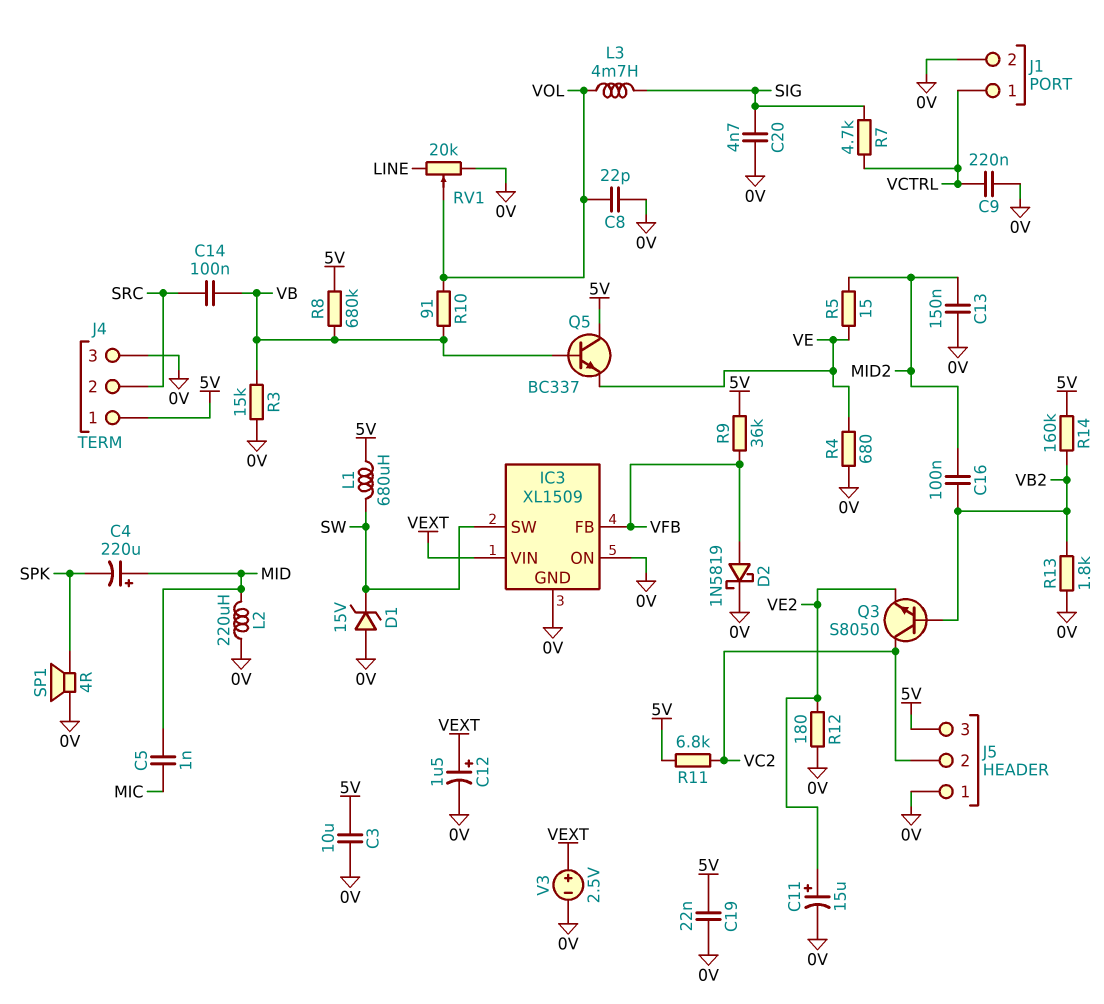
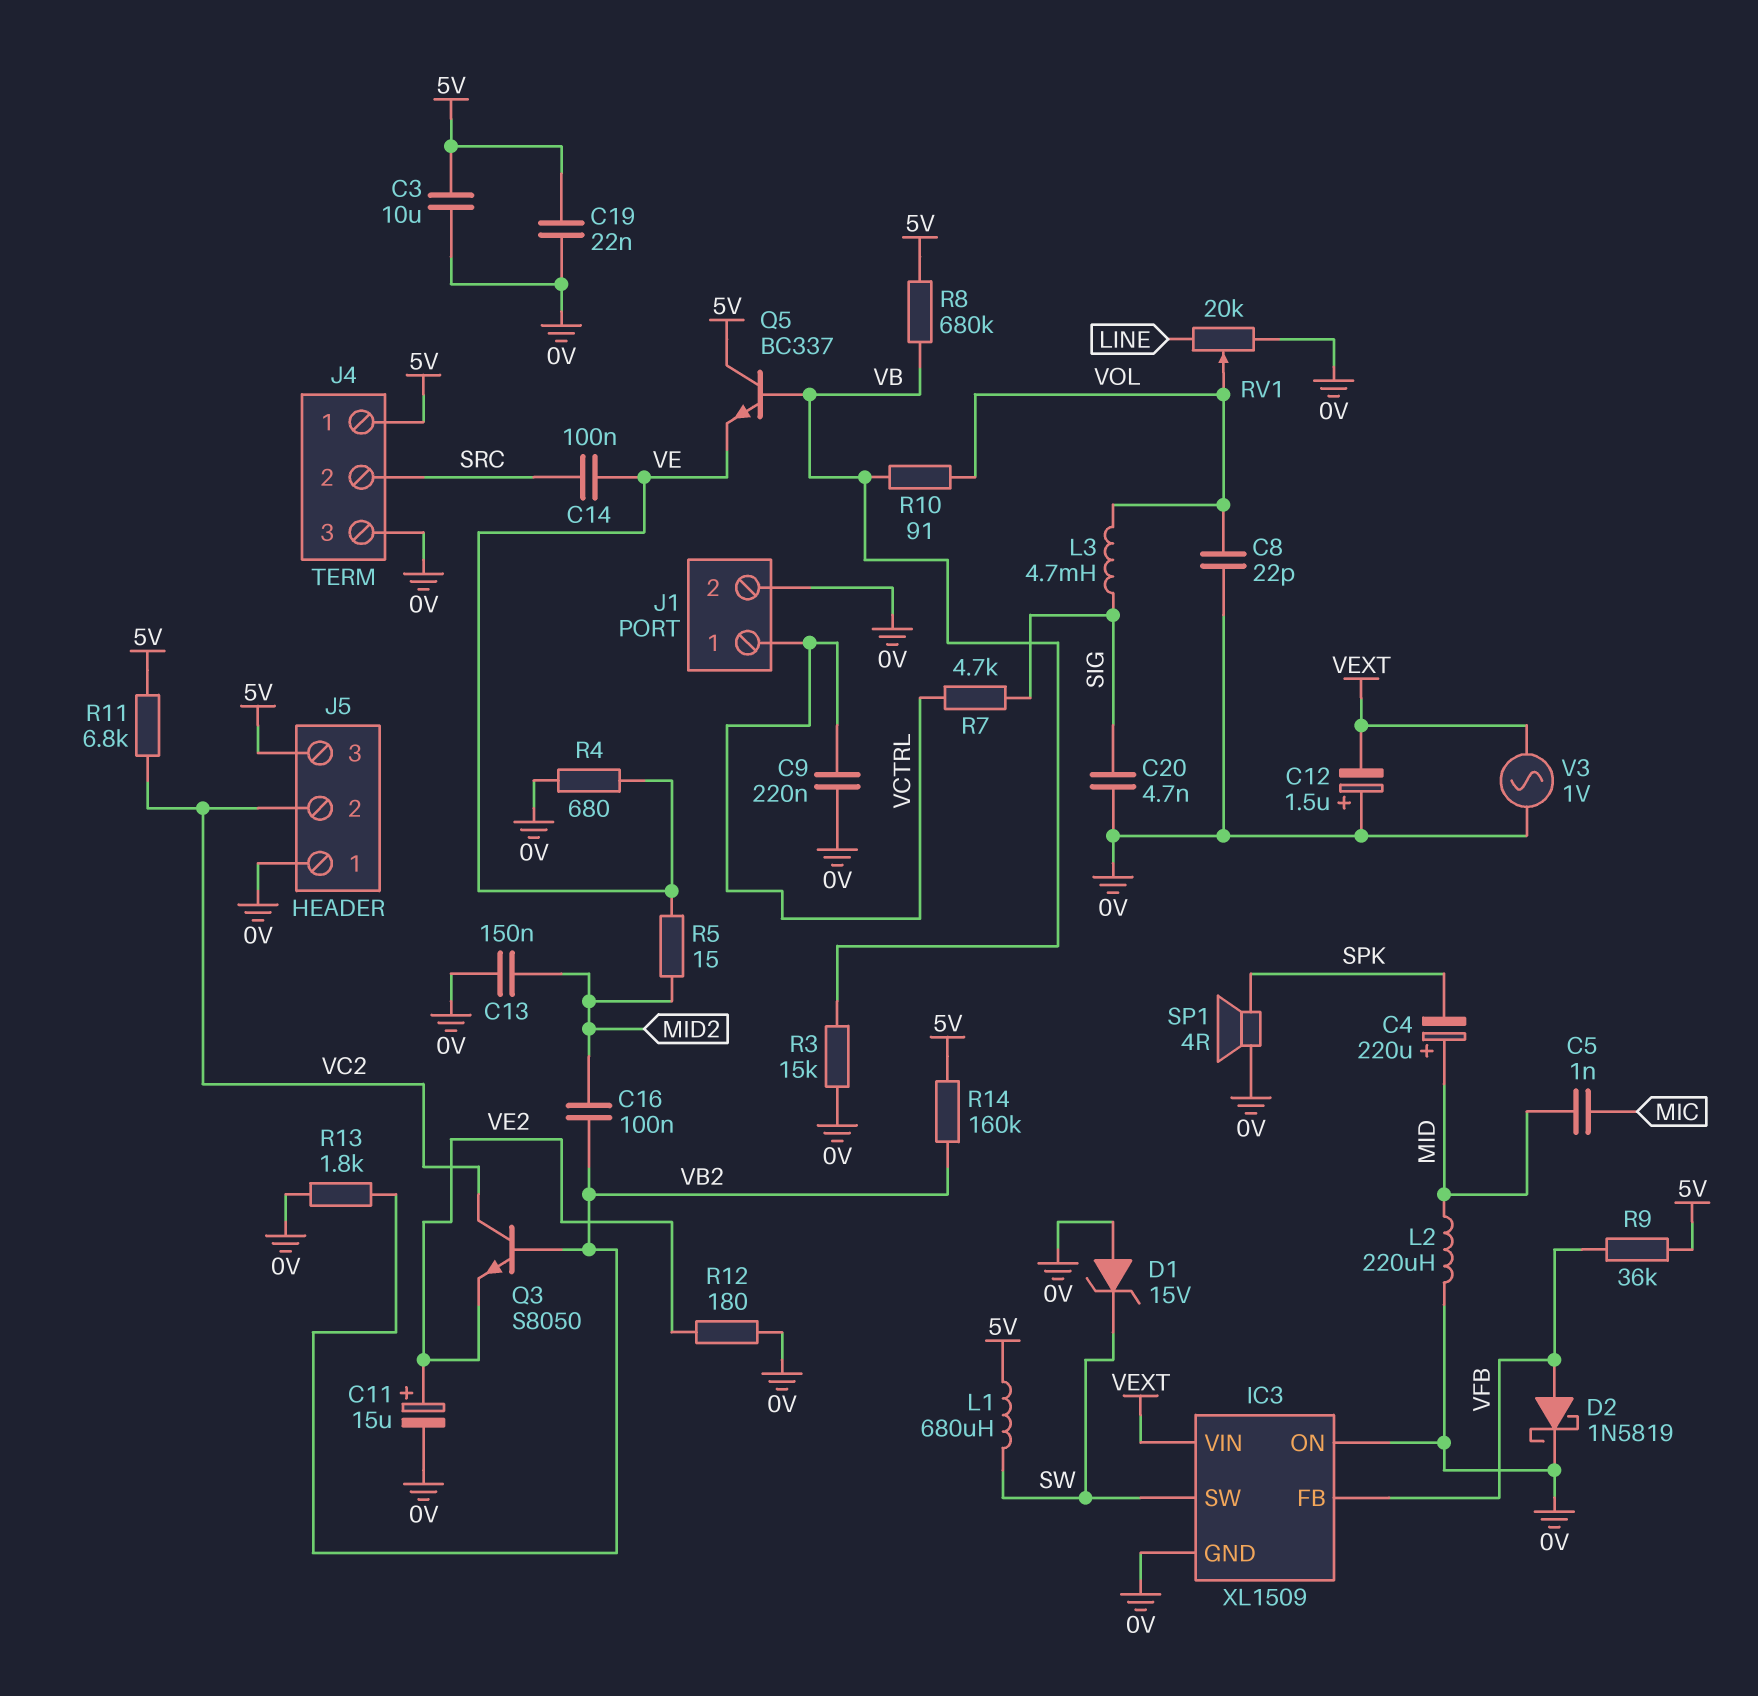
C12: 1.5uF (plus VEXT, minus 0V) -> 1.5uF (plus 0V, minus VEXT)
C14: 100nF (SRC, VB) -> 100nF (SRC, VE)
V3: 2.5V (plus VEXT, minus 0V) -> AC 1V (0V, VEXT)

